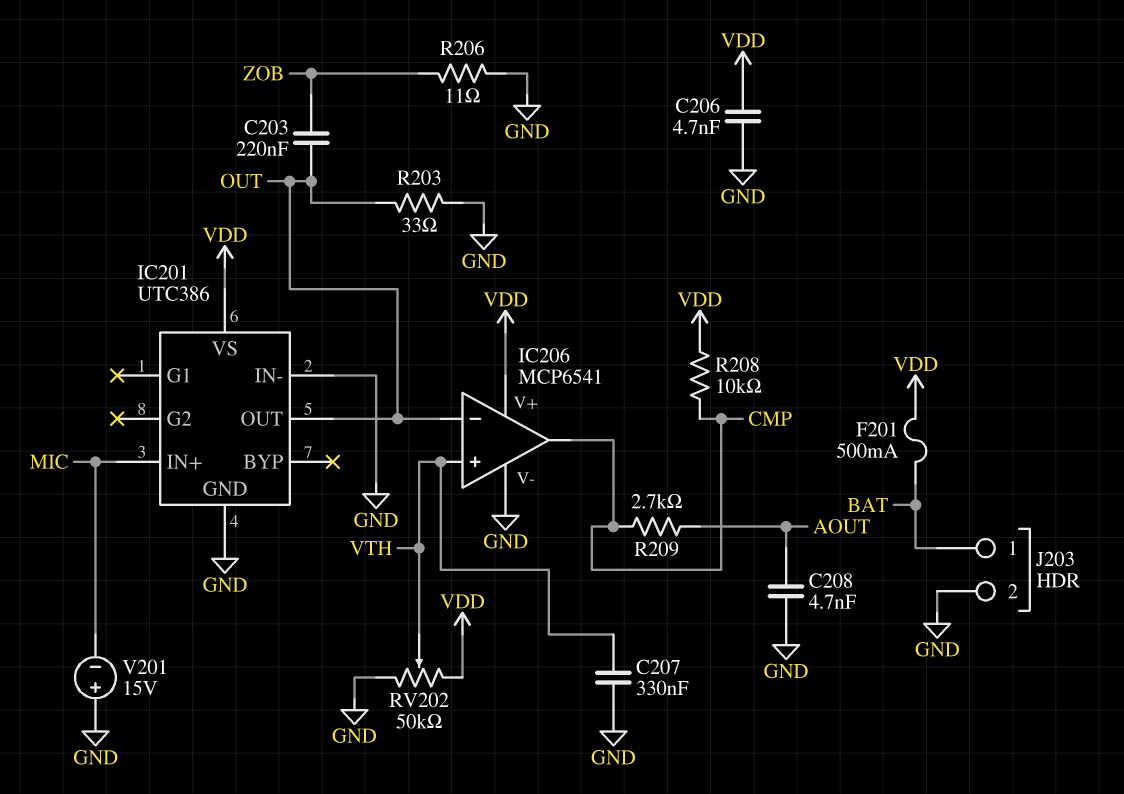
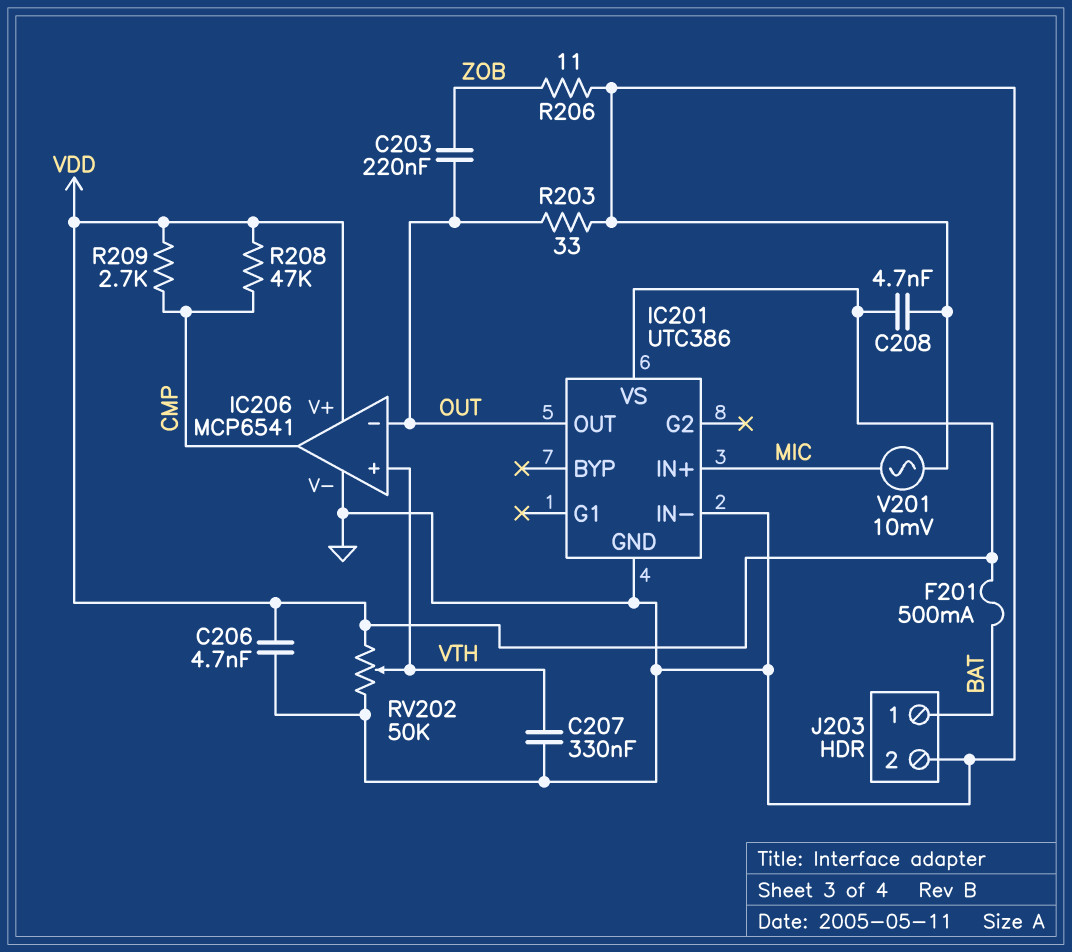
C208: 4.7nF (AOUT, GND) -> 4.7nF (GND, VDD)
R208: 10k (CMP, VDD) -> 47k (CMP, VDD)
R209: 2.7k (AOUT, CMP) -> 2.7k (CMP, VDD)
V201: 15V (plus GND, minus MIC) -> AC 10mV (GND, MIC)

